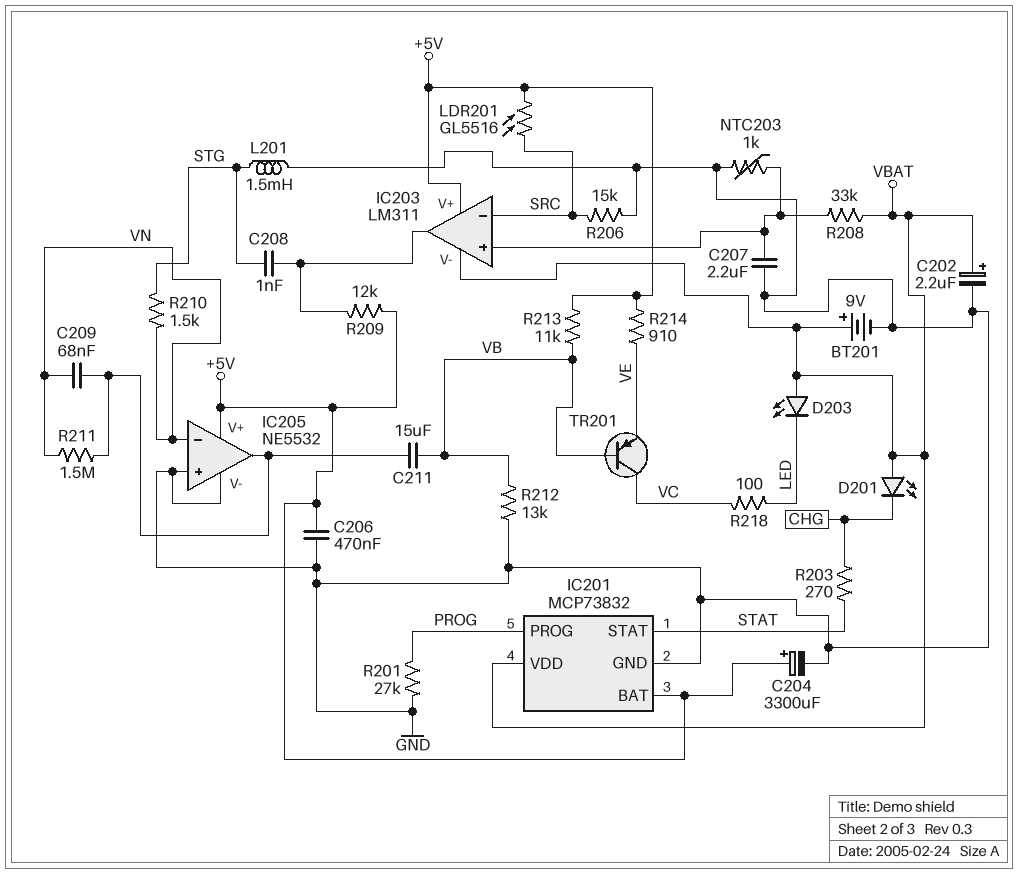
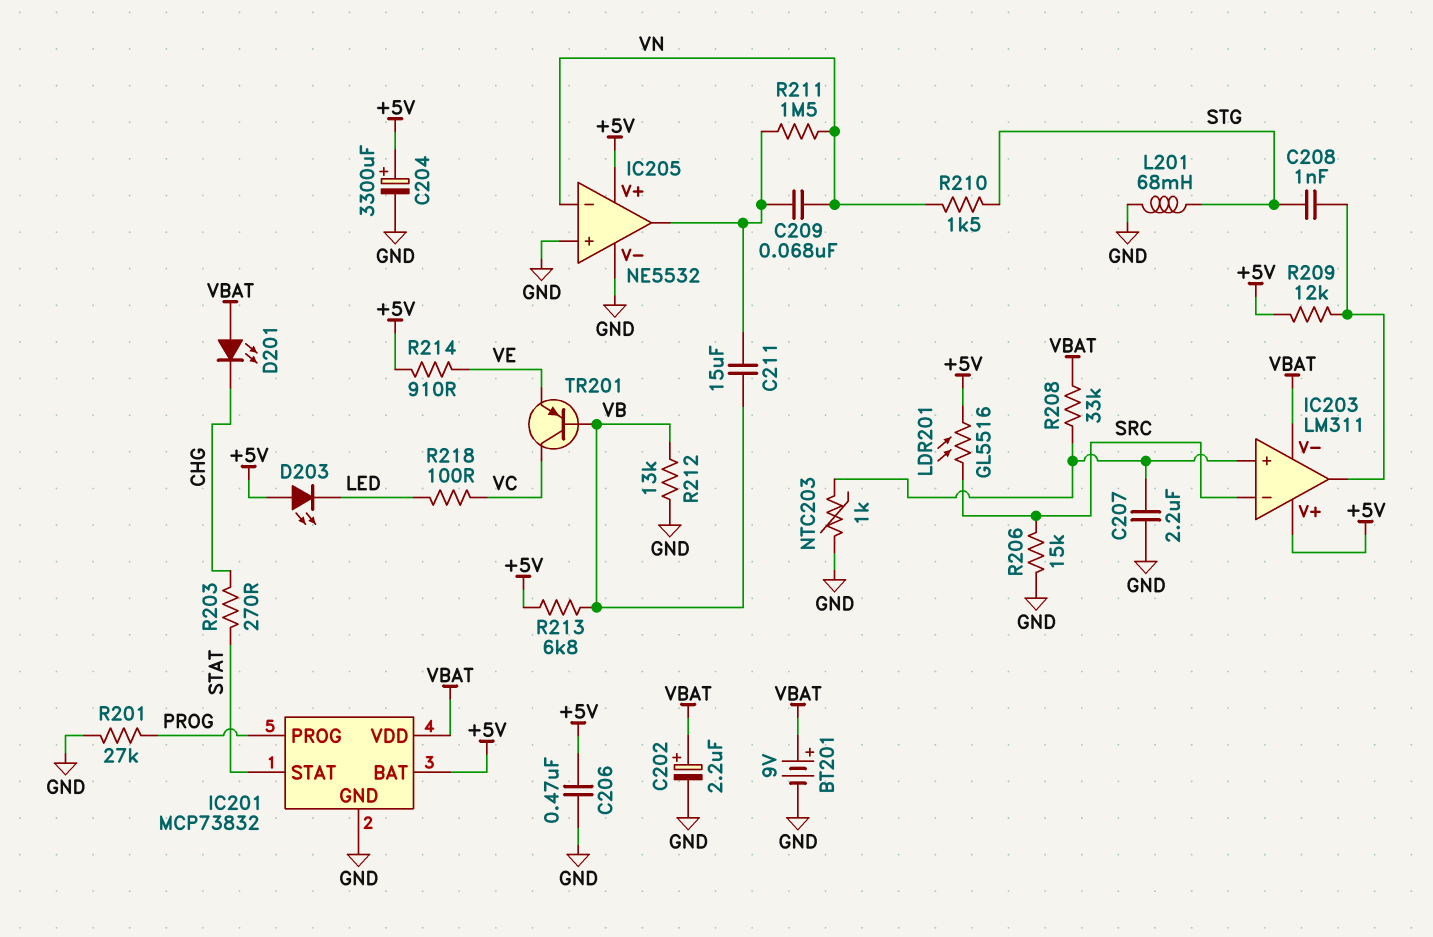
D203: LED (A VBAT, K LED) -> LED (A +5V, K LED)
L201: 1.5mH (GND, STG) -> 68mH (GND, STG)
R213: 11k (+5V, VB) -> 6.8k (+5V, VB)

